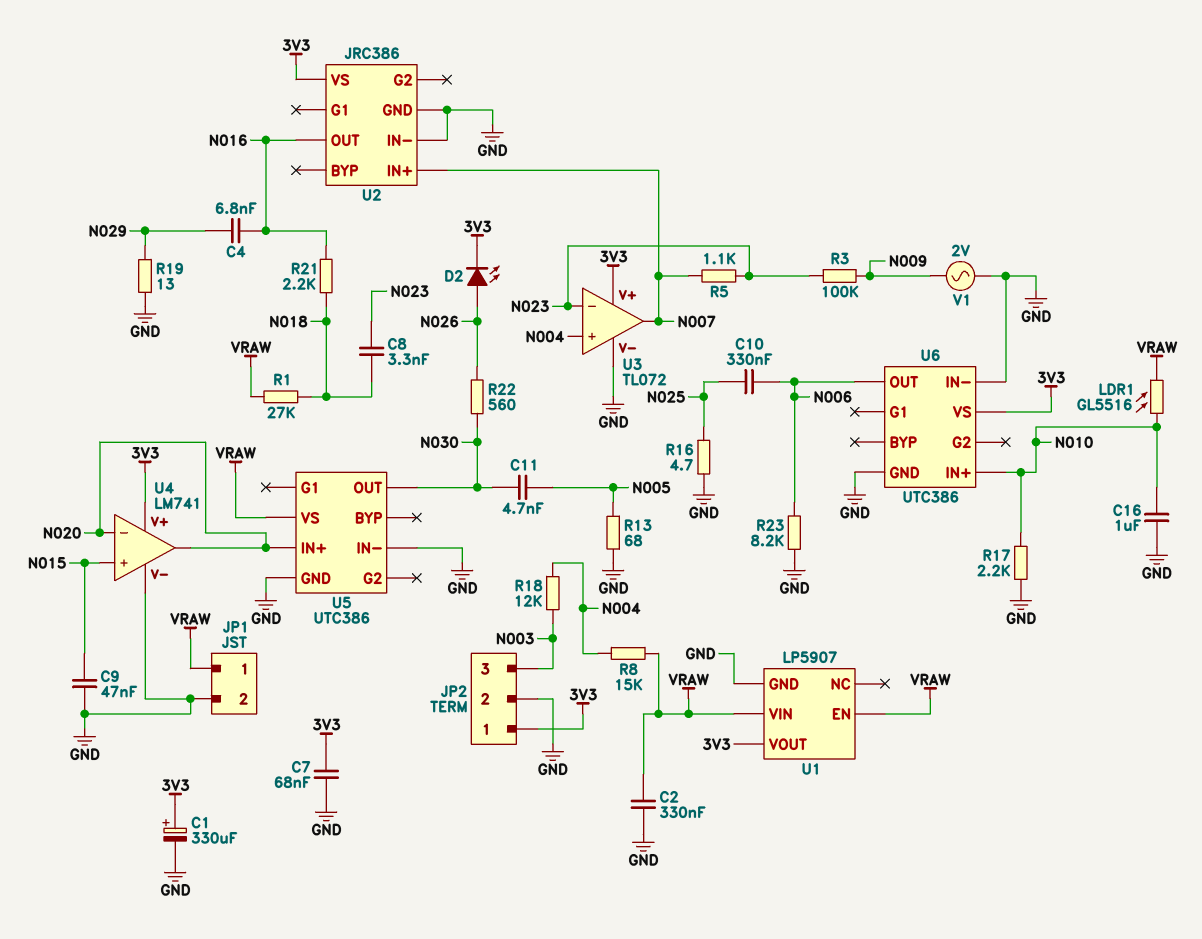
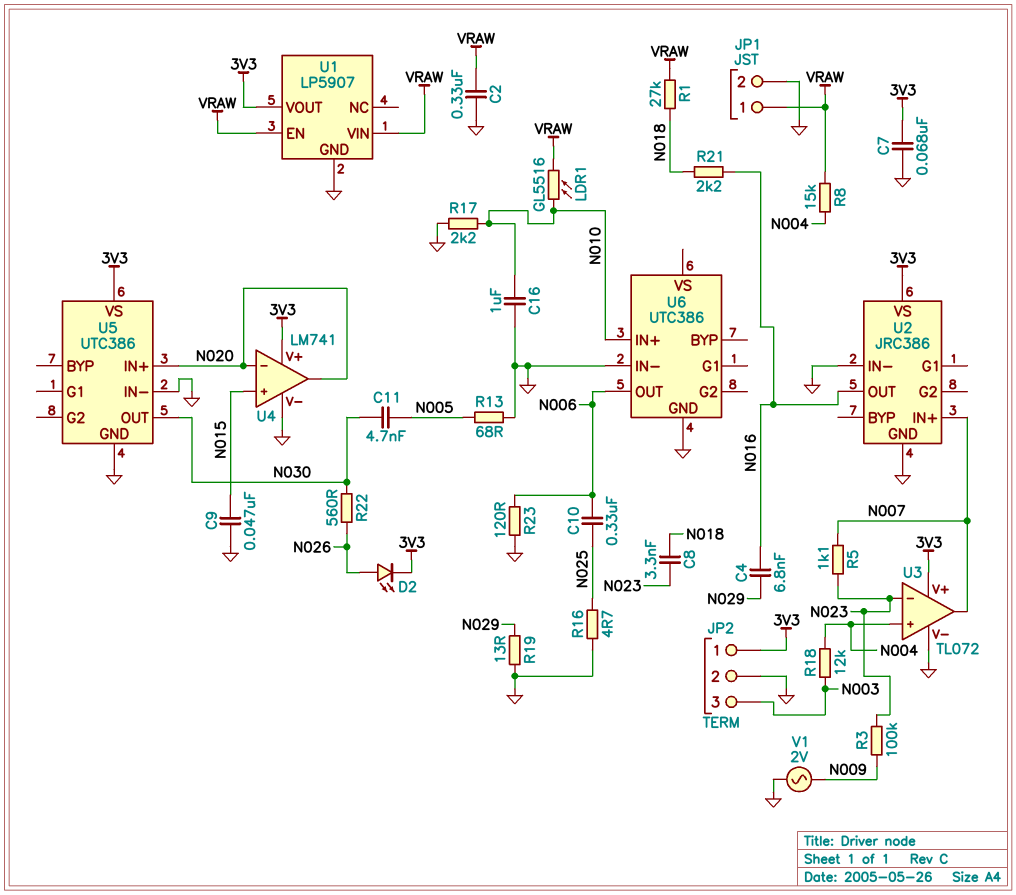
C1: 330uF (plus 3V3, minus GND) -> none
R23: 8.2k (GND, N006) -> 120 (GND, N006)
U5 pin VS: VRAW -> 3V3
U6 pin VS: 3V3 -> none

